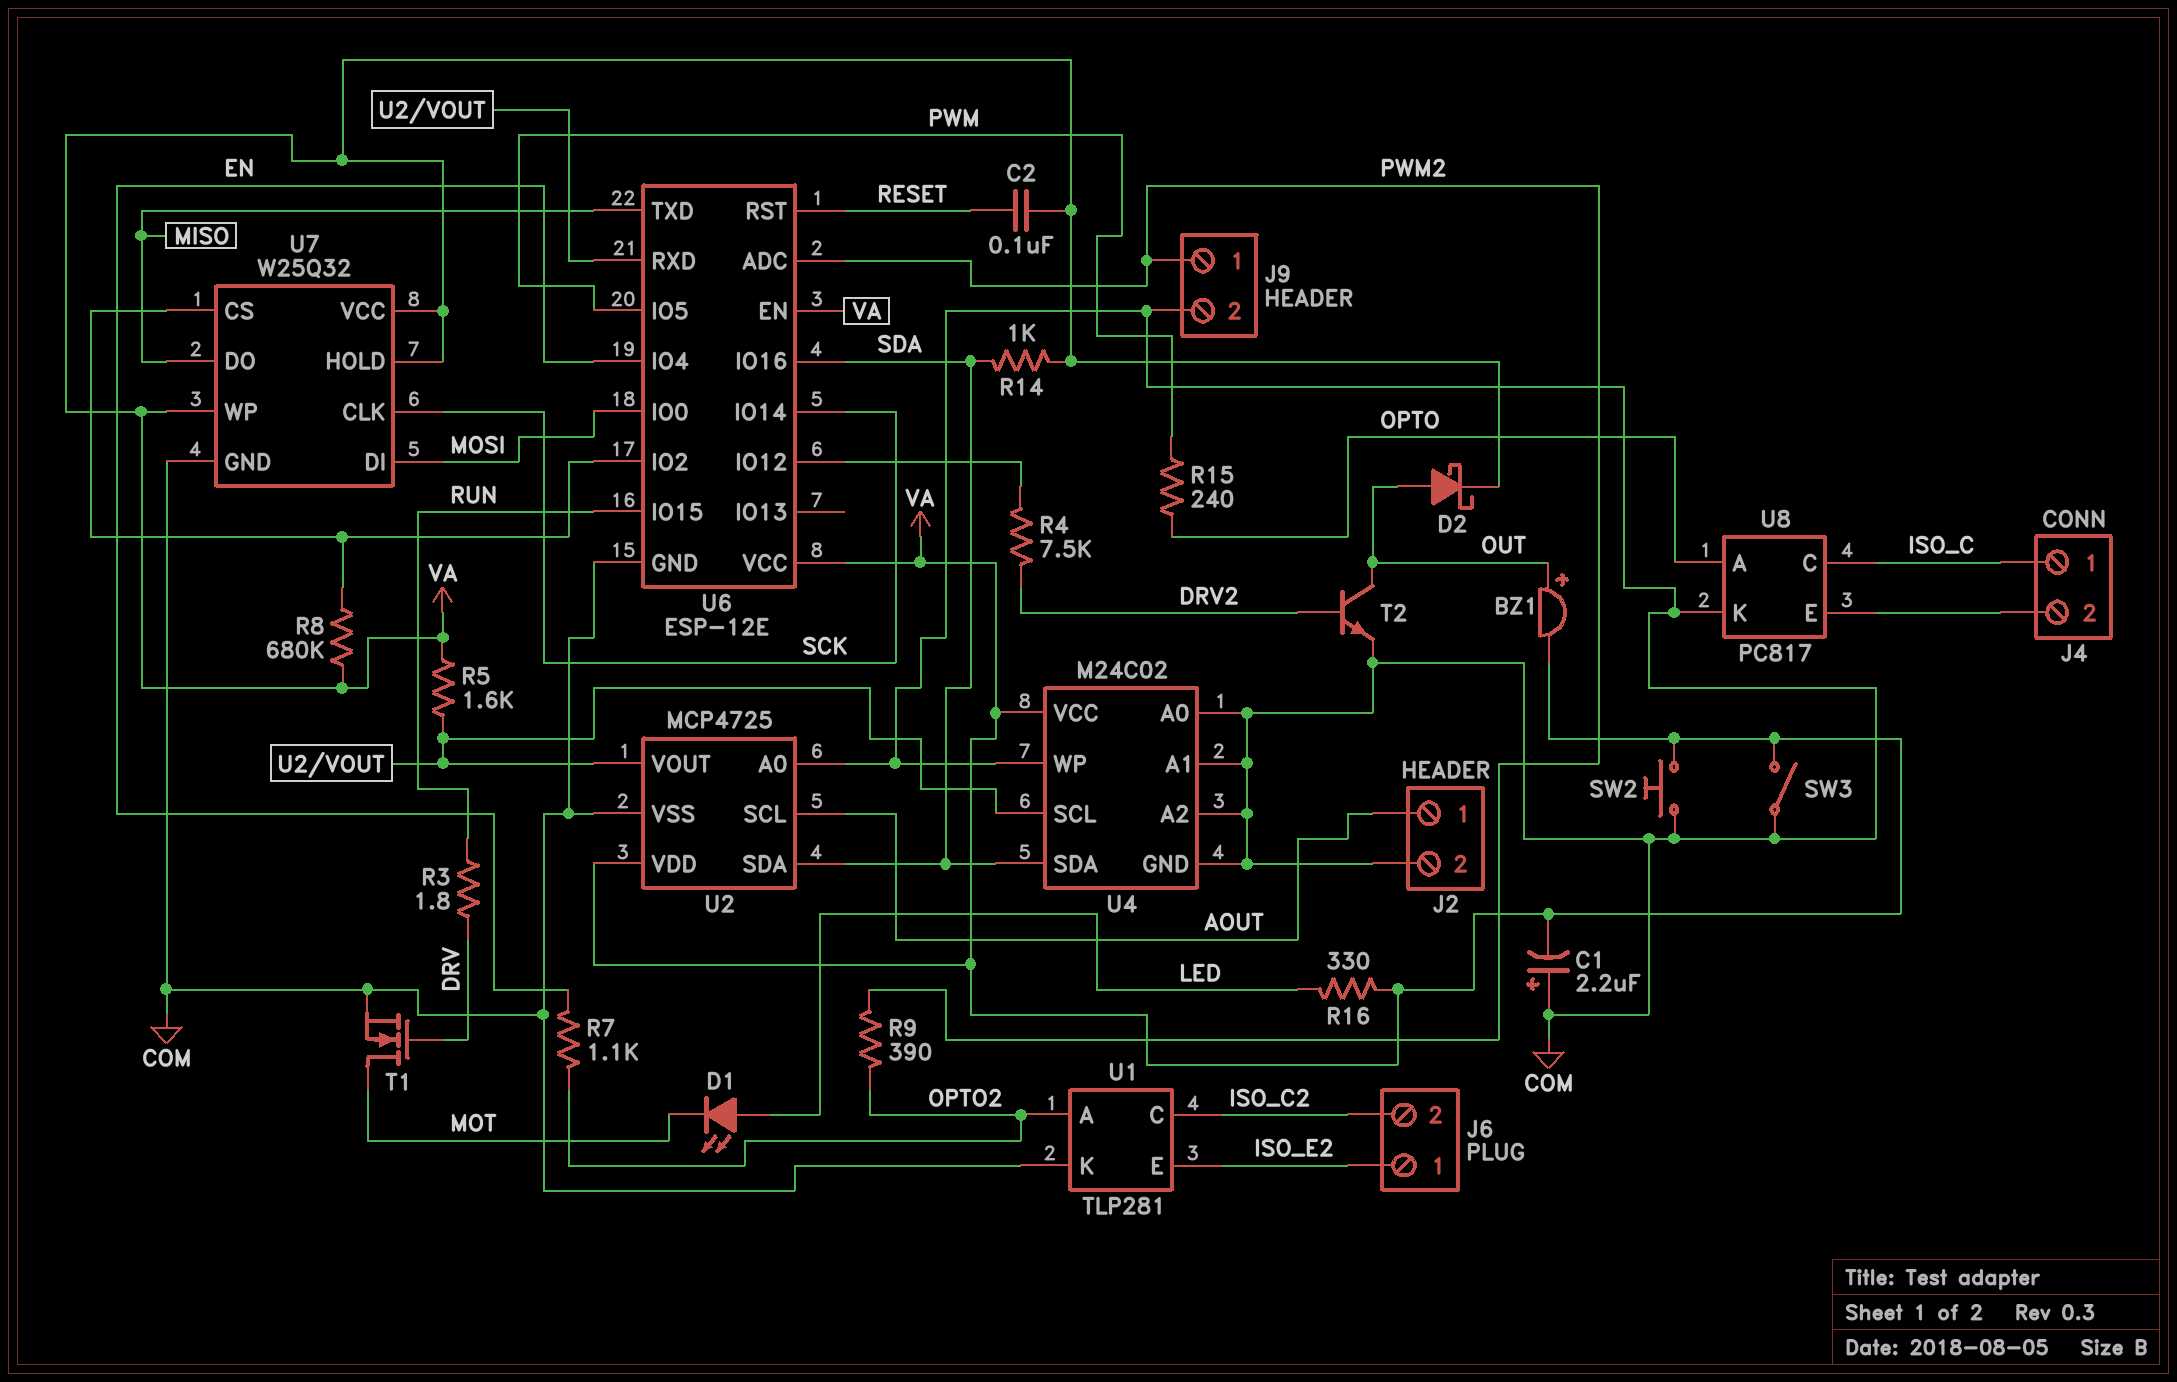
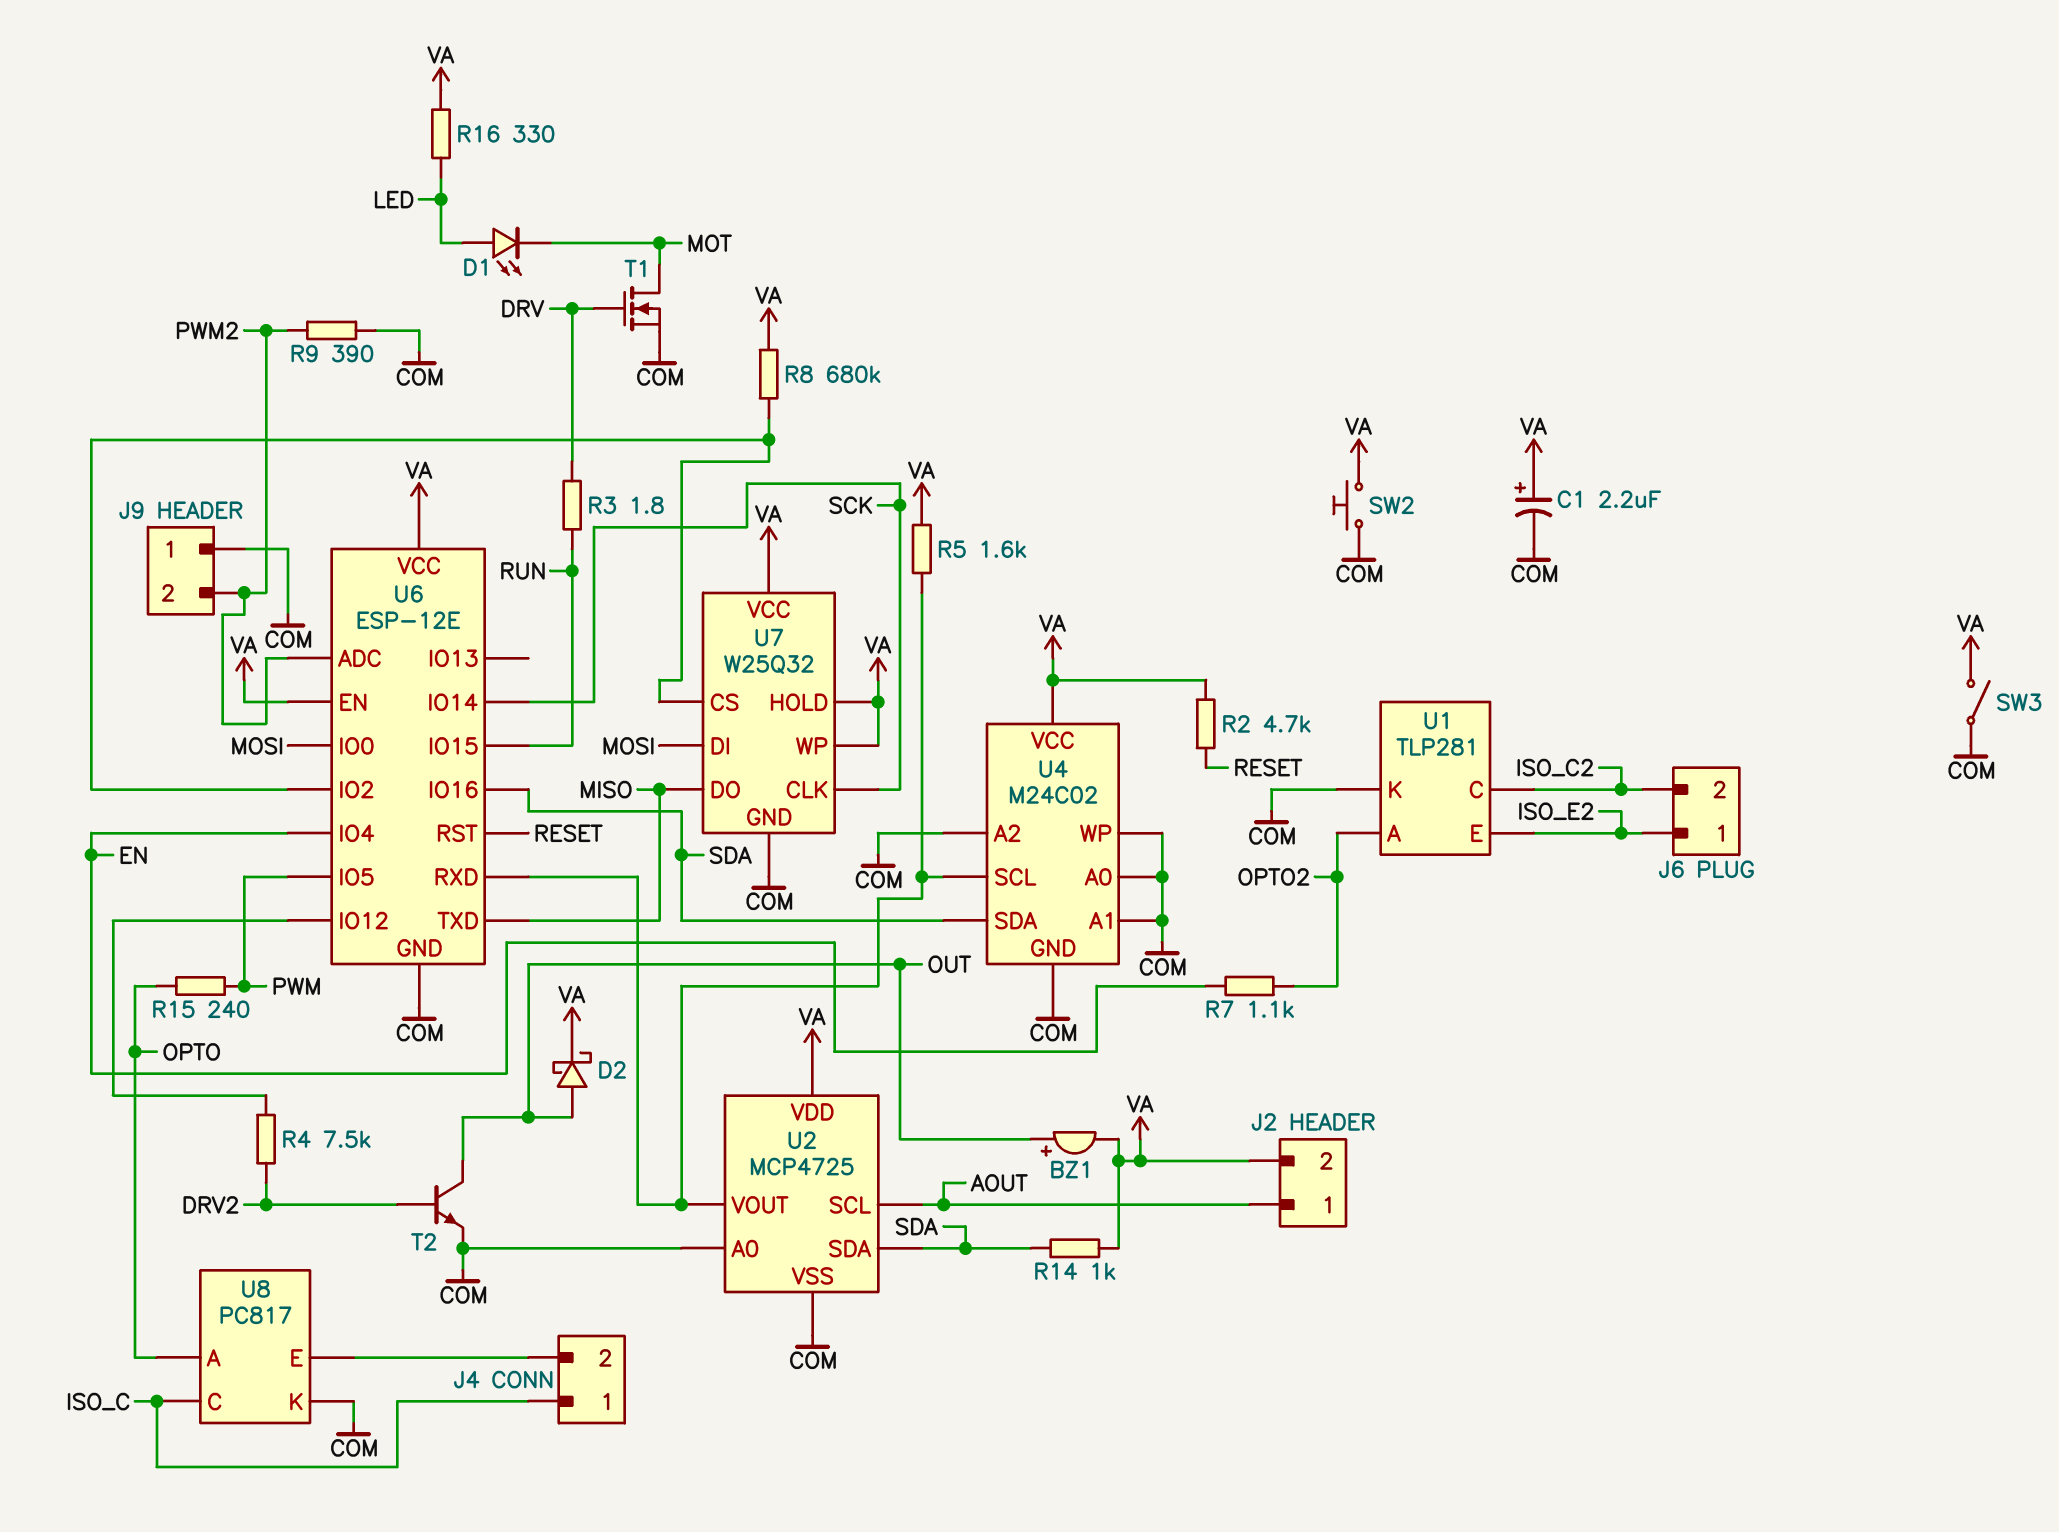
C1: 2.2uF (plus COM, minus VA) -> 2.2uF (plus VA, minus COM)
C2: 100nF (RESET, VA) -> none
J2 pin 2: COM -> VA
J9 pin 1: PWM2 -> COM
J9 pin 2: COM -> PWM2
R2: none -> 4.7k (RESET, VA)
R9: 390 (OPTO2, PWM2) -> 390 (COM, PWM2)

